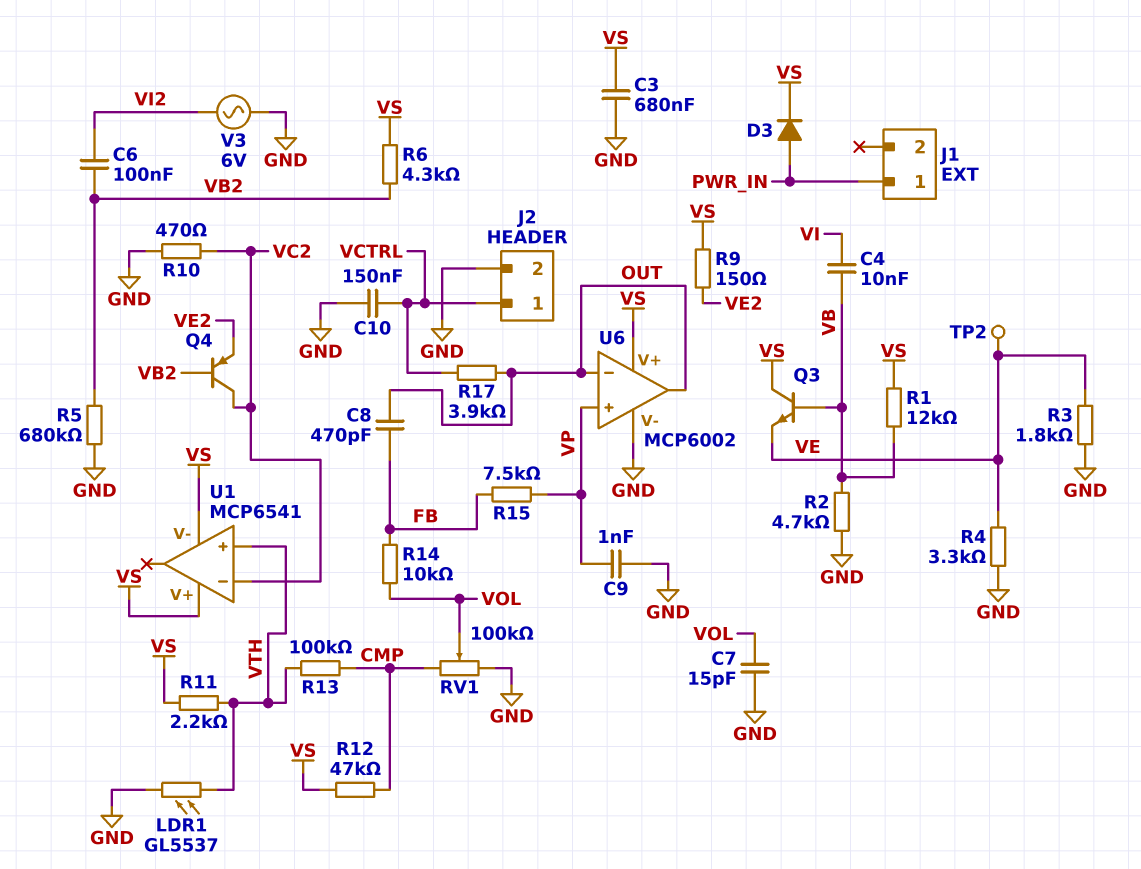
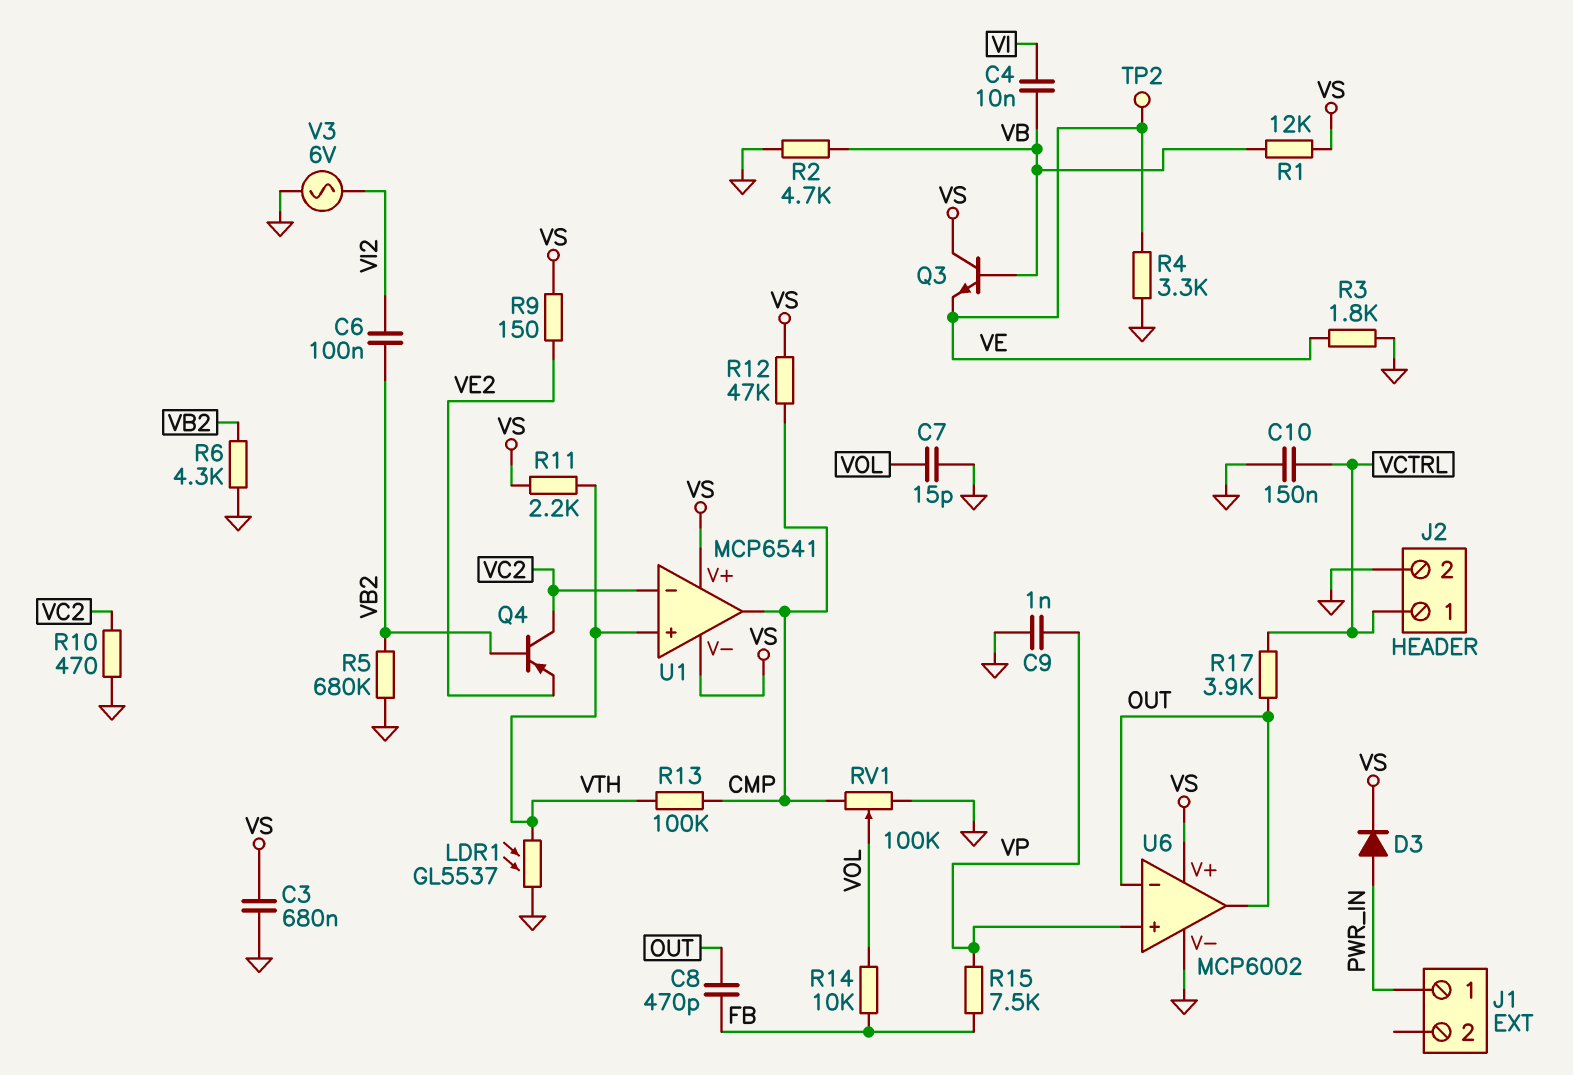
R6: 4.3k (VB2, VS) -> 4.3k (GND, VB2)
U1 pin out: none -> CMP

